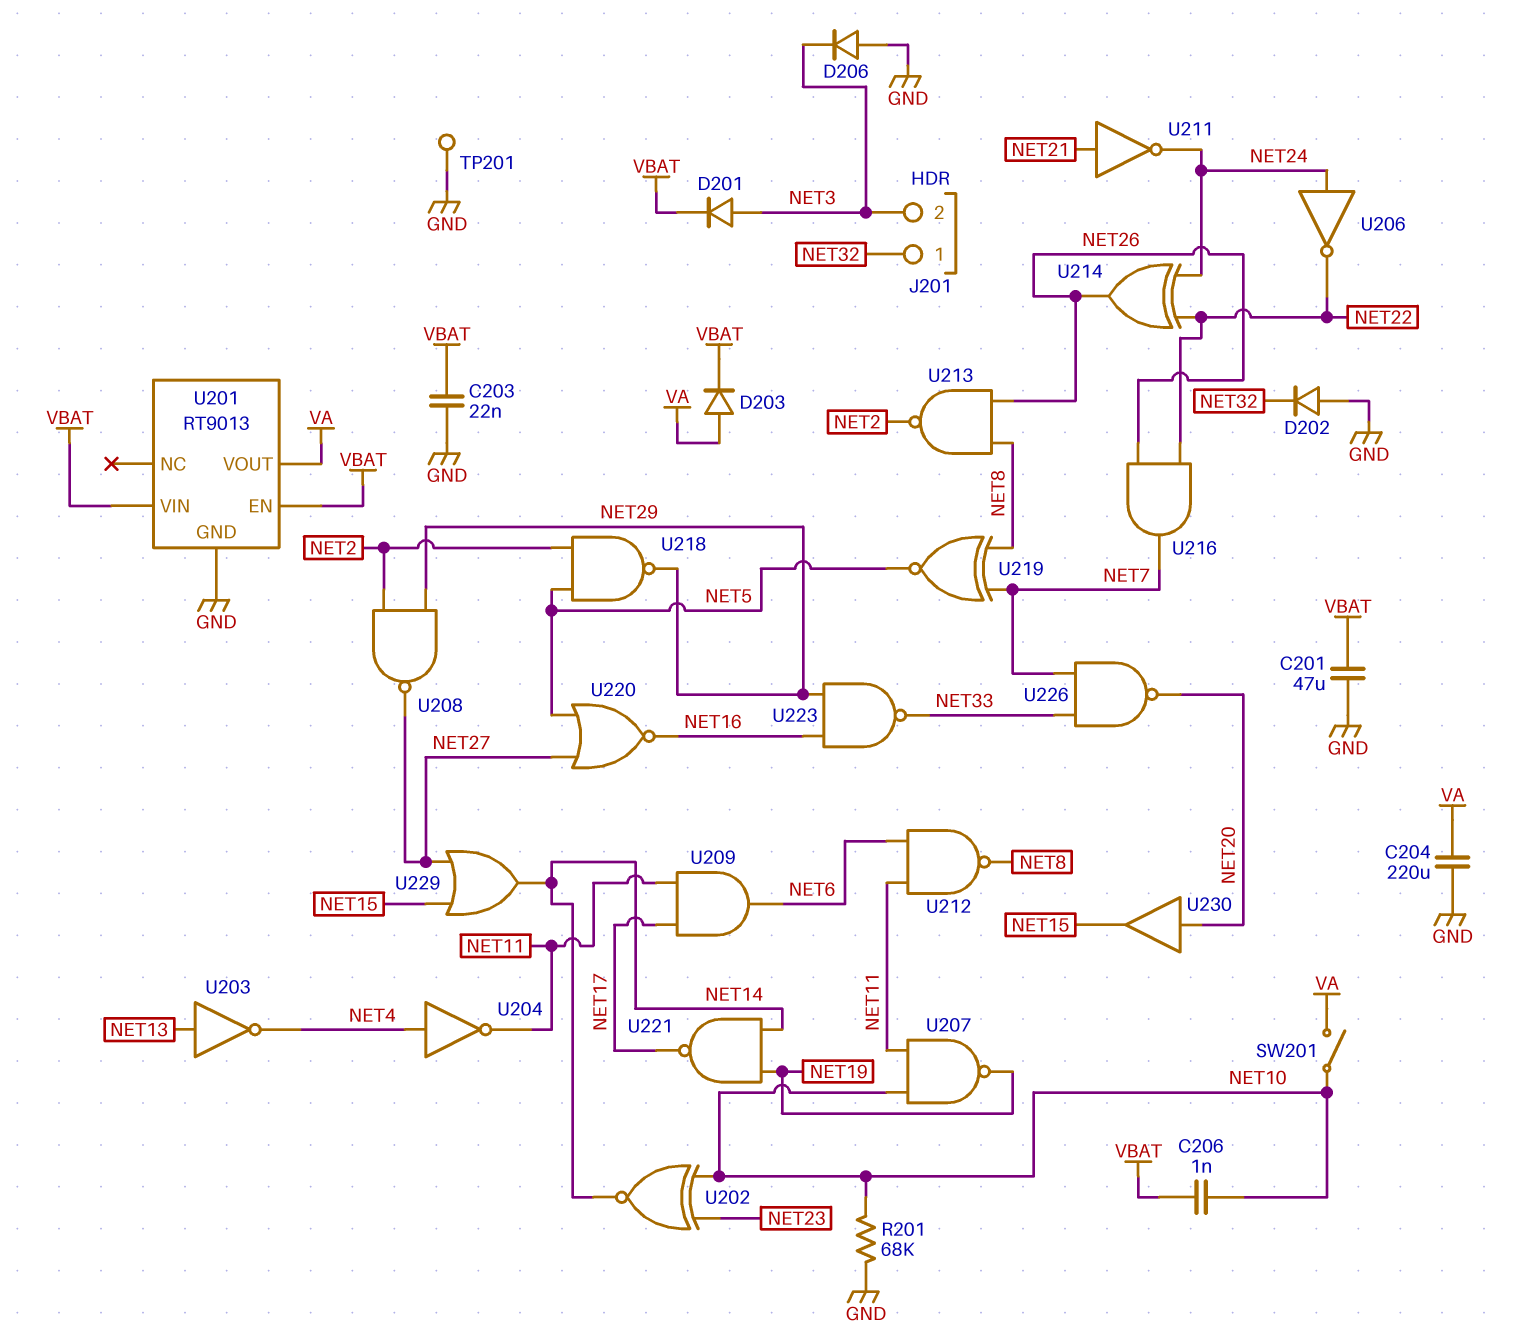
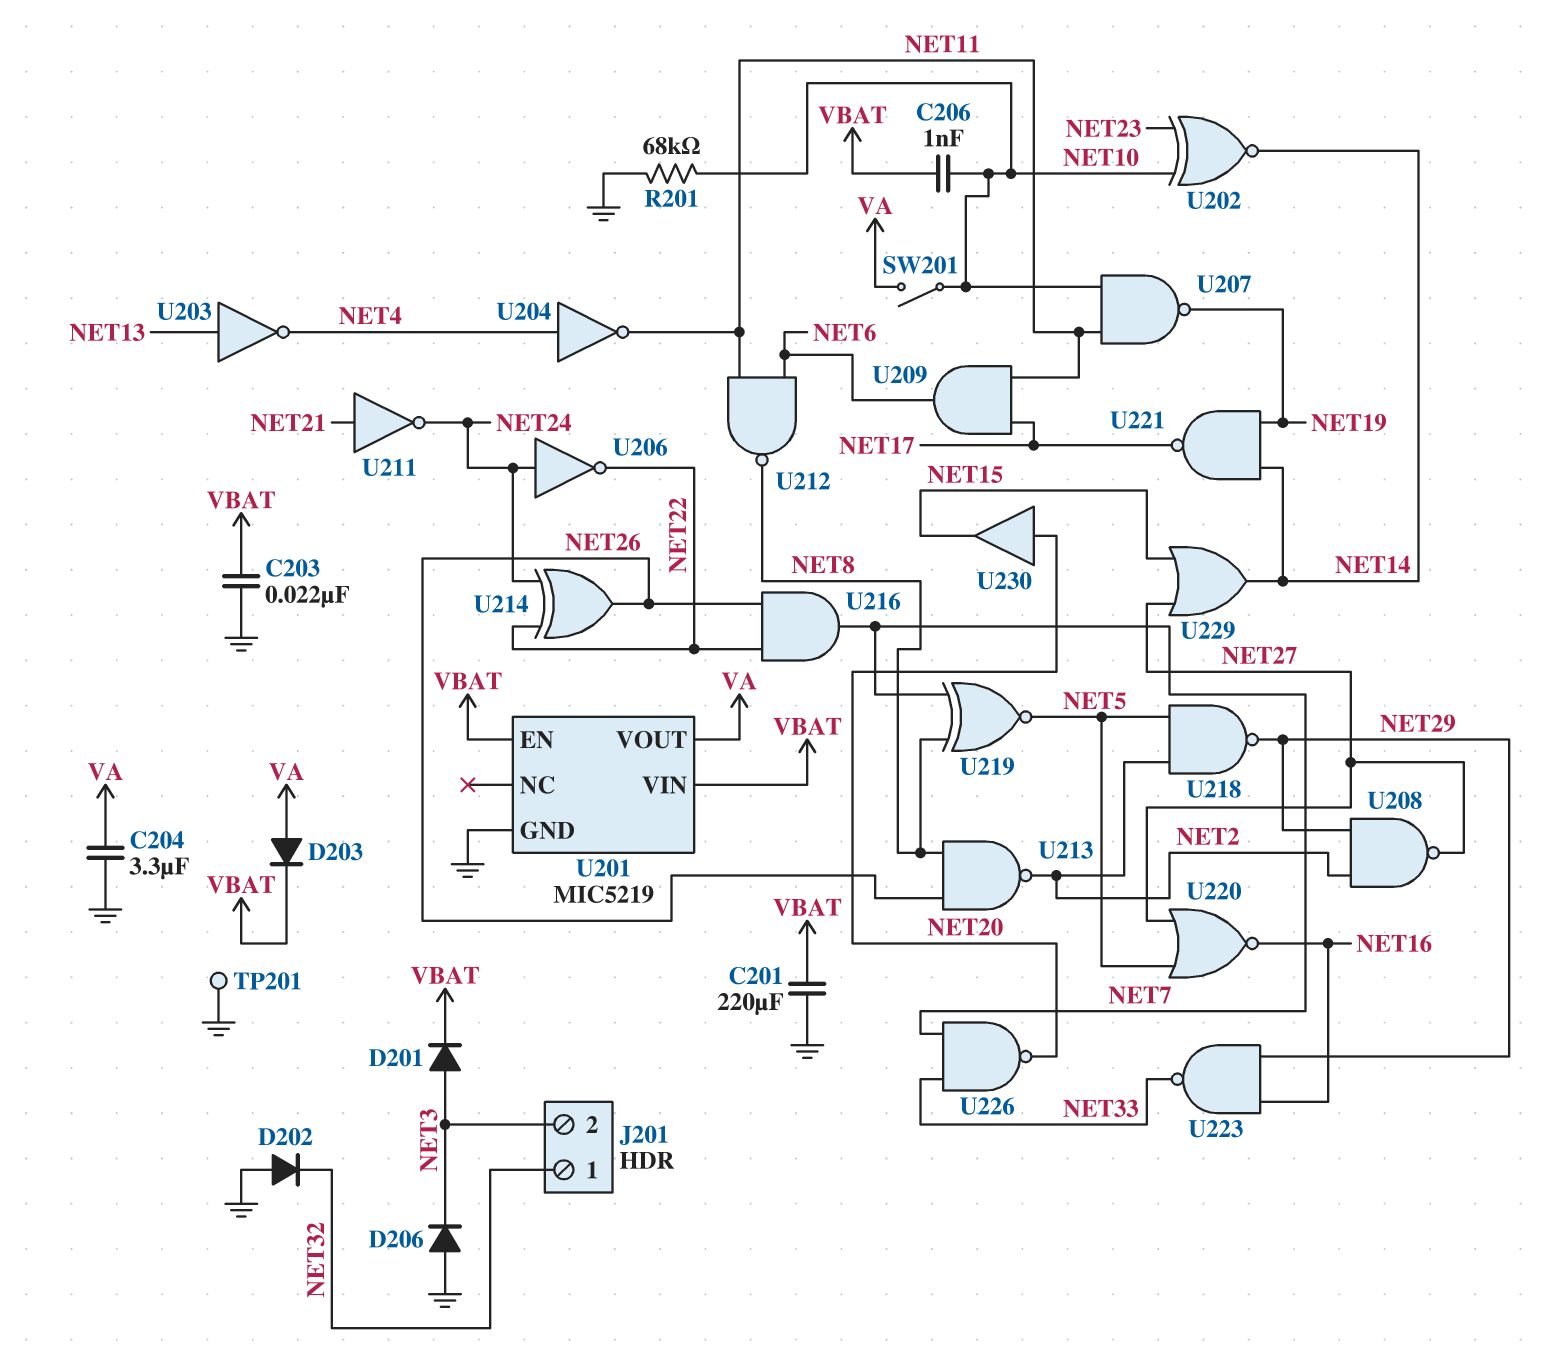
C201: 47uF (GND, VBAT) -> 220uF (GND, VBAT)
C204: 220uF (GND, VA) -> 3.3uF (GND, VA)
U201: RT9013 -> MIC5219

